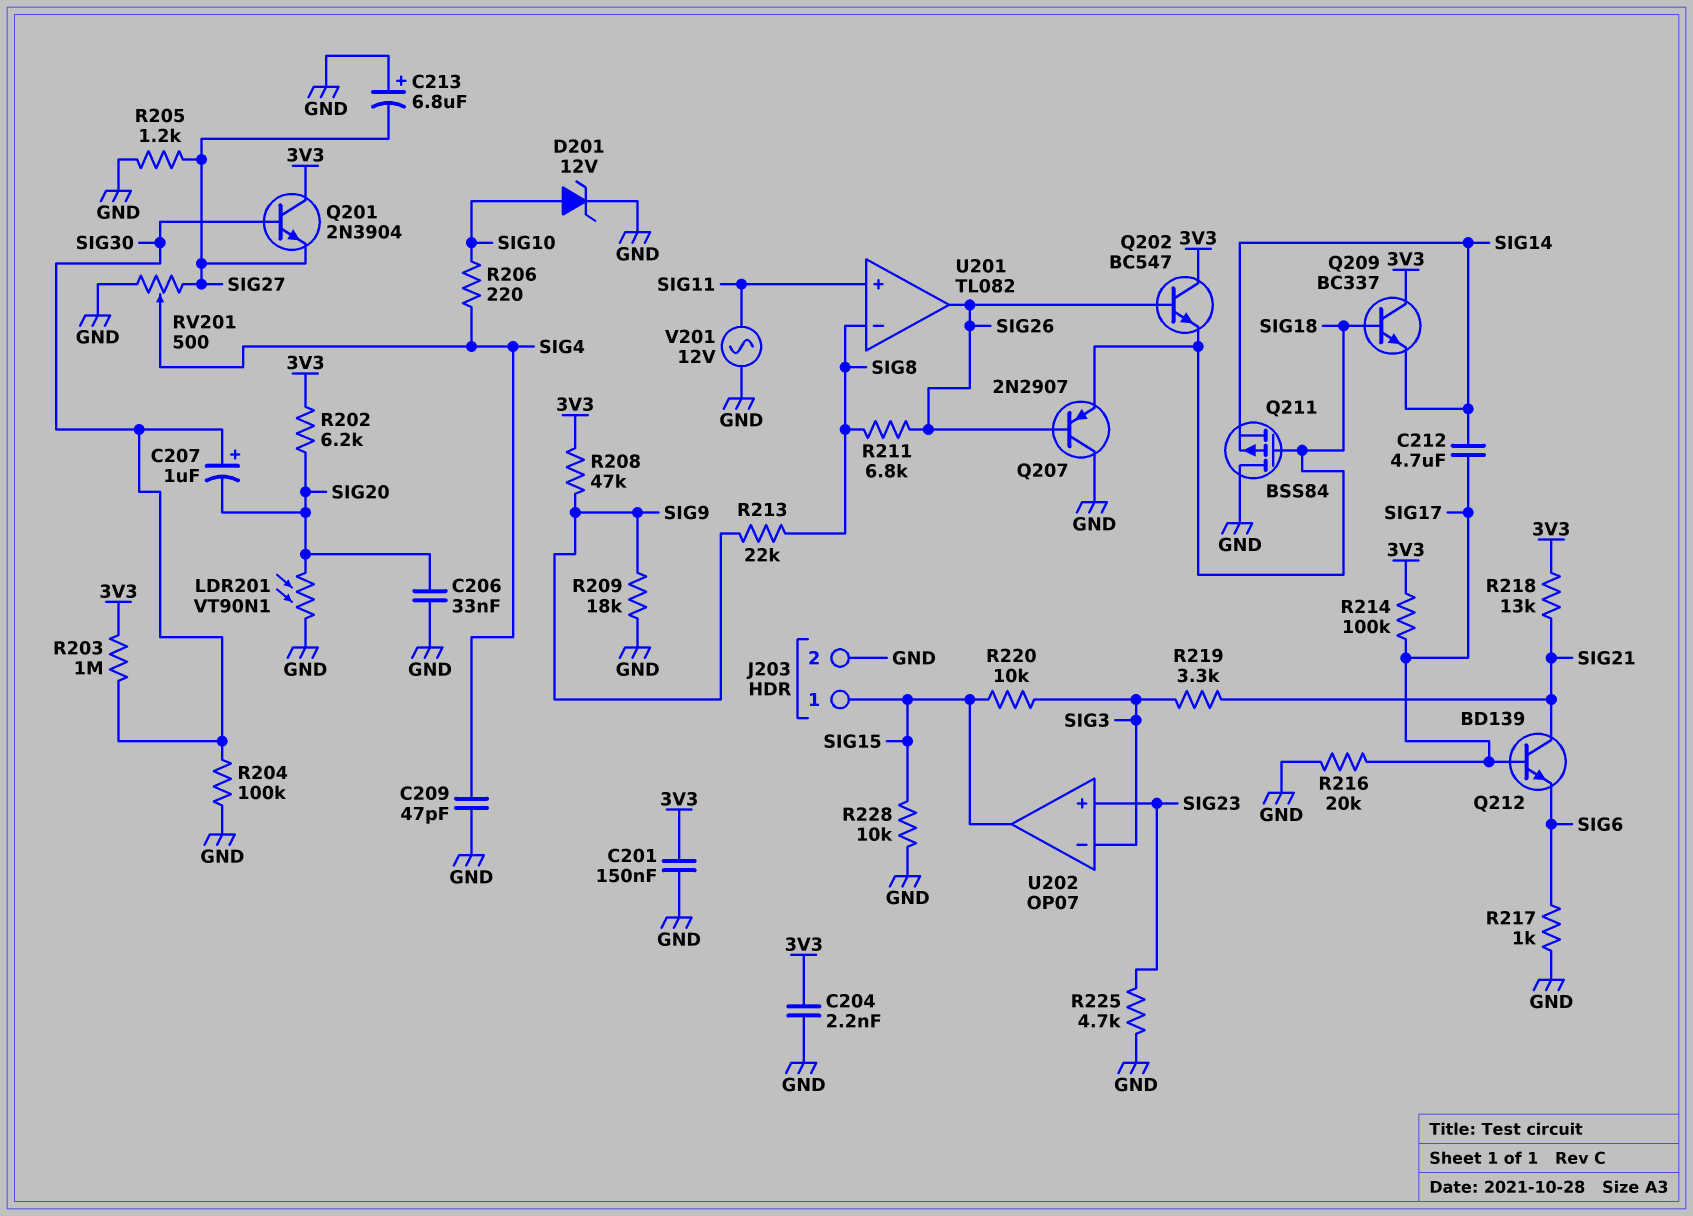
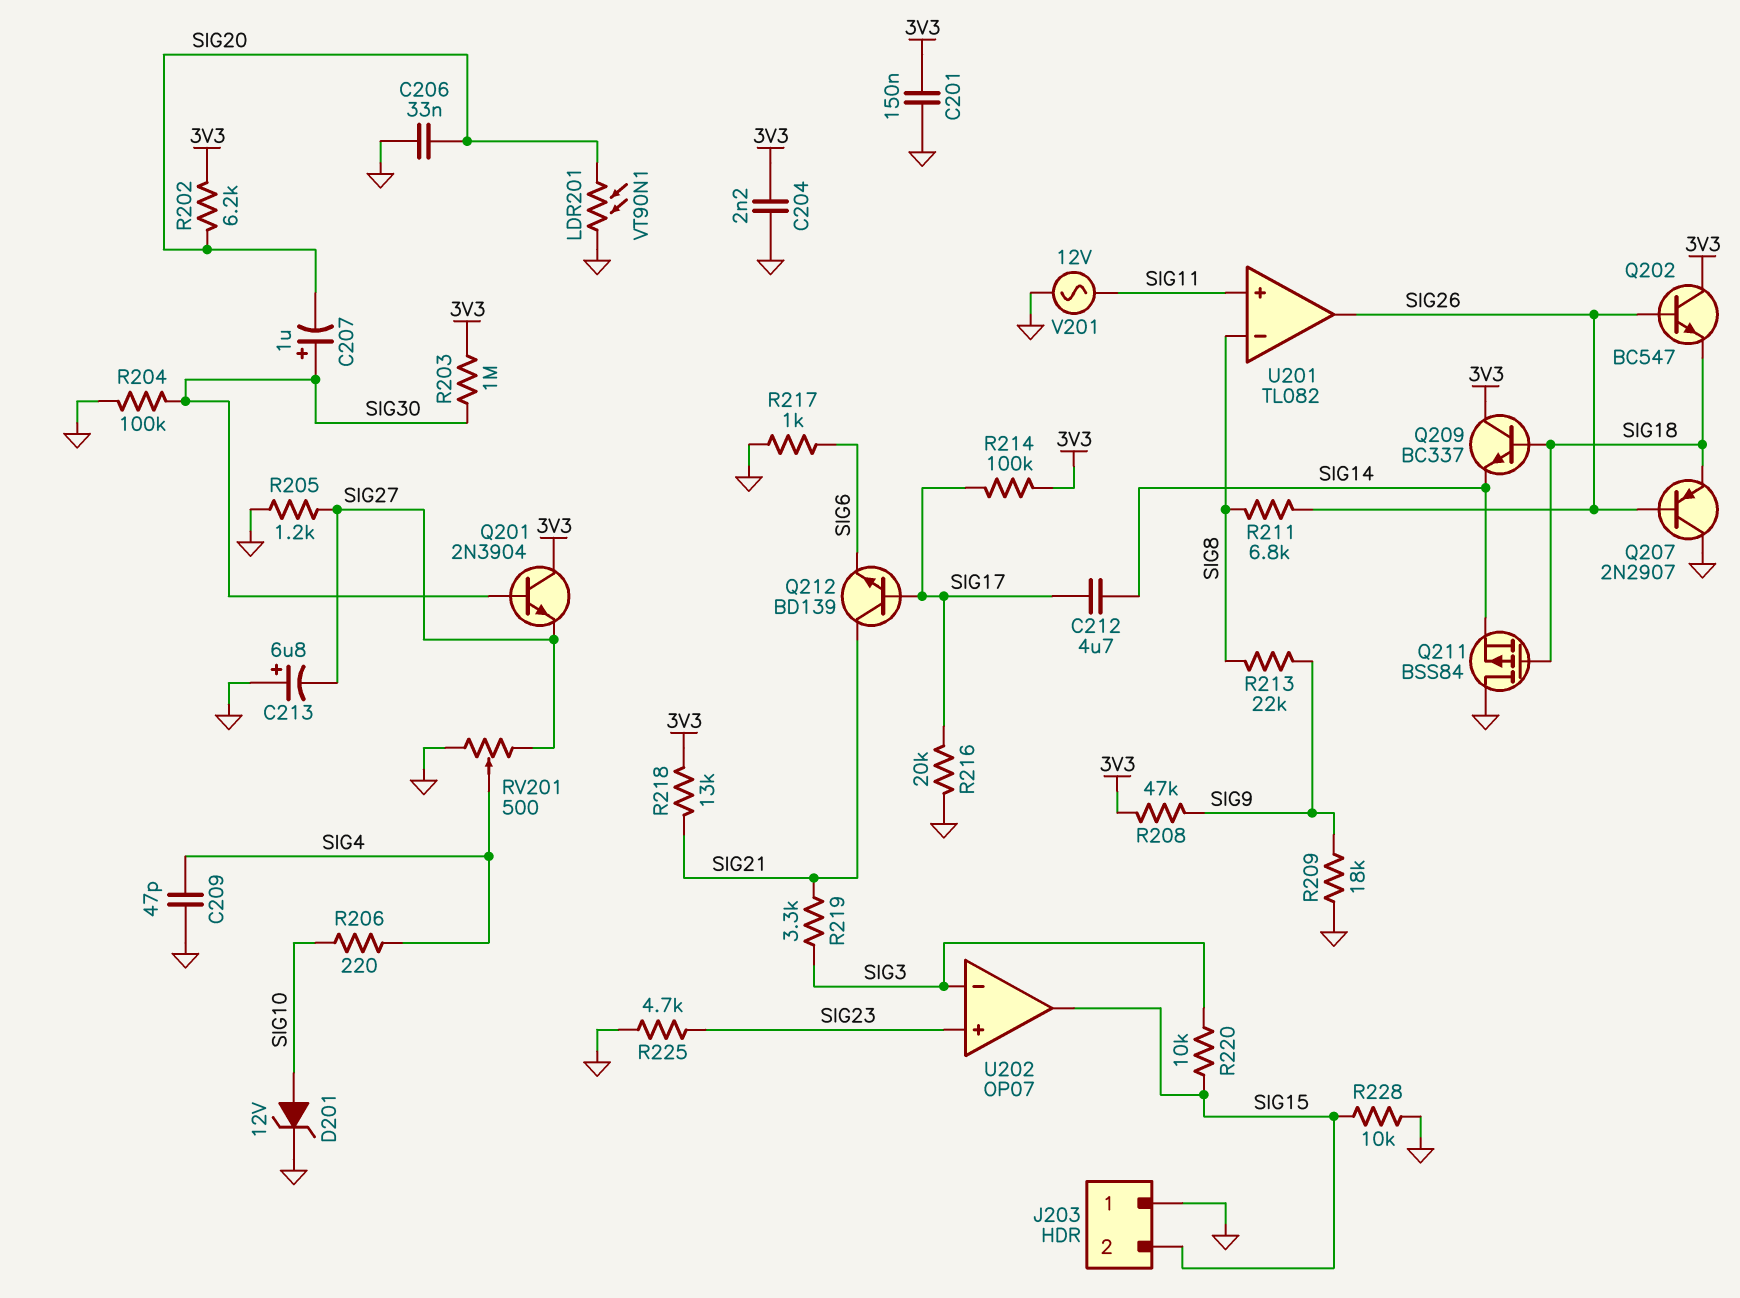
J203 pin 1: SIG15 -> GND
J203 pin 2: GND -> SIG15

